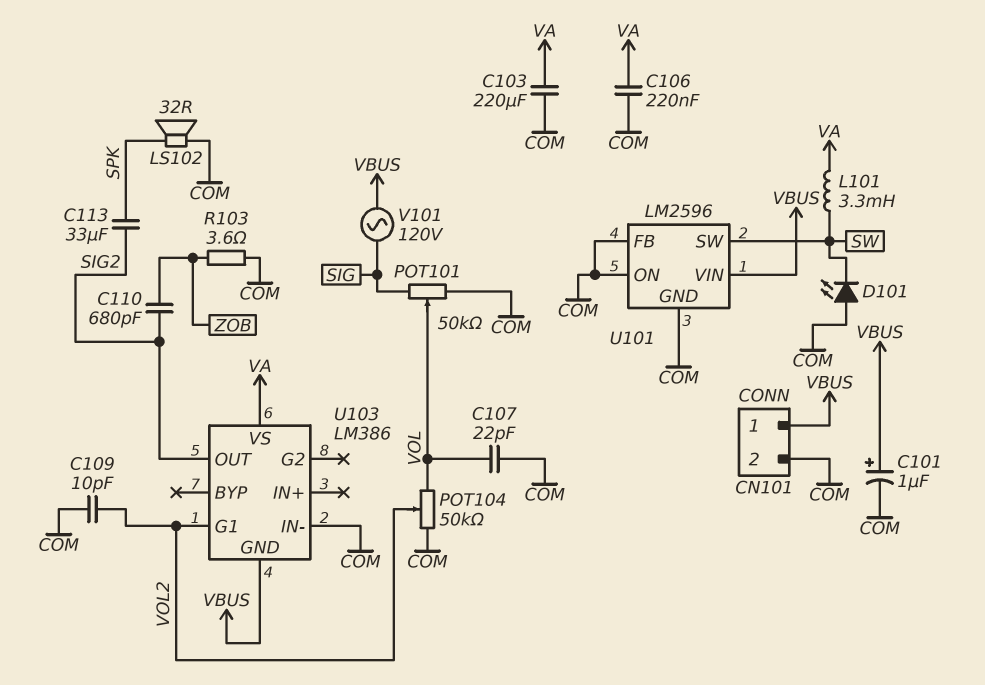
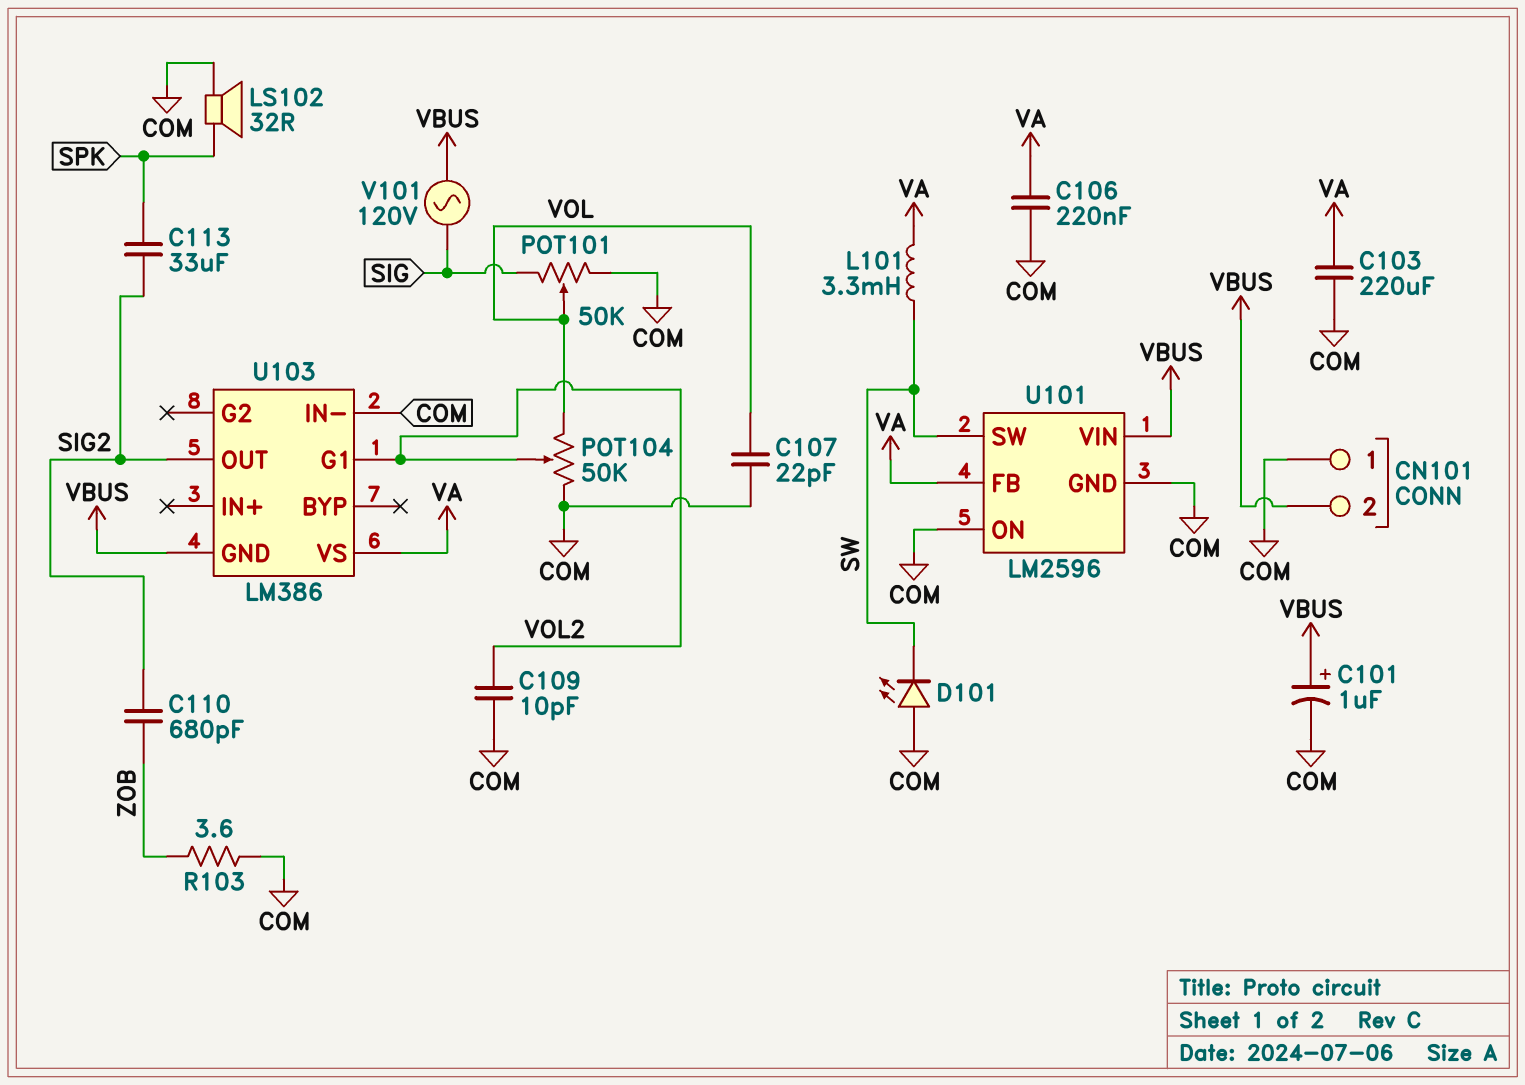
CN101 pin 1: VBUS -> COM
CN101 pin 2: COM -> VBUS
U101 pin FB: COM -> VA

